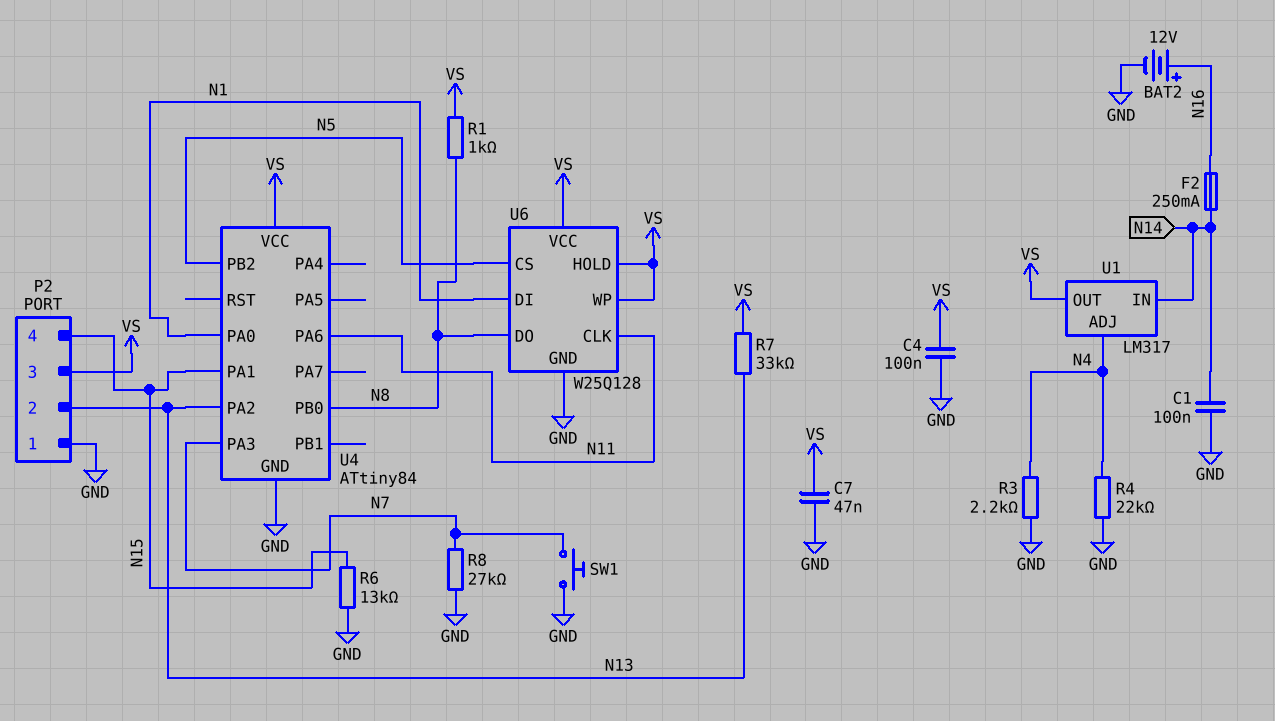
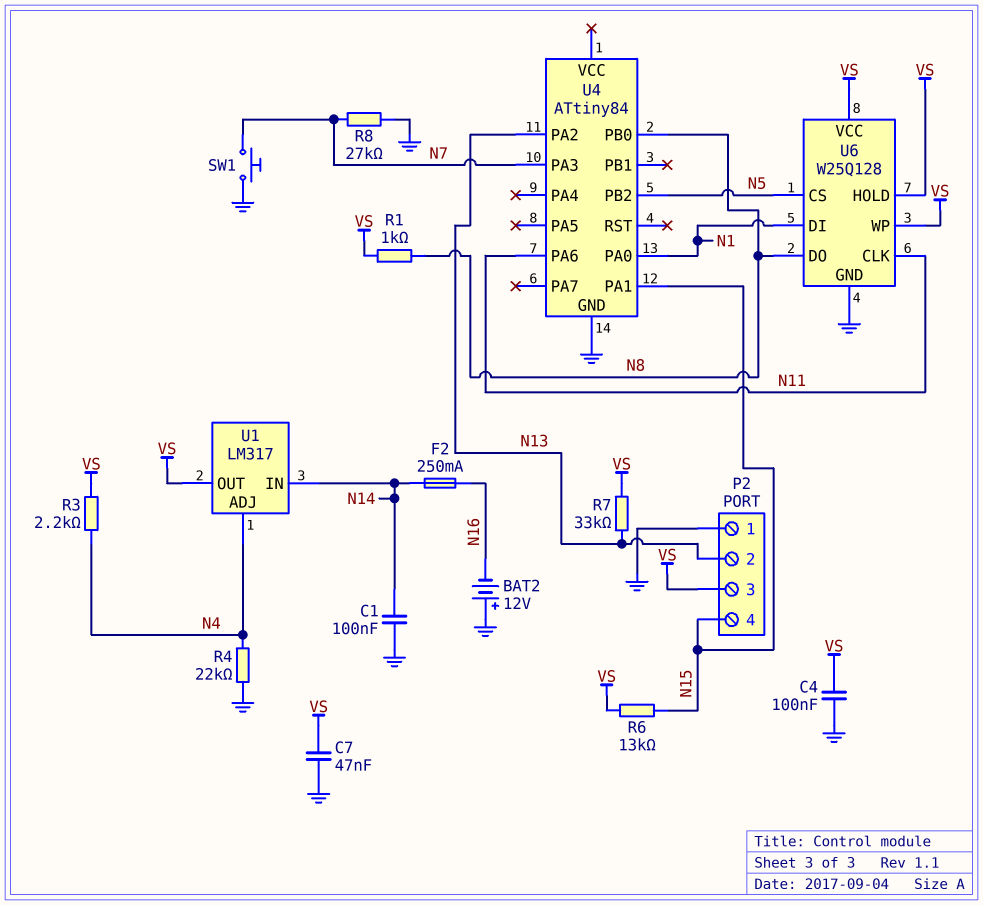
BAT2: 12V (plus N16, minus GND) -> 12V (plus GND, minus N16)
R3: 2.2k (GND, N4) -> 2.2k (N4, VS)
R6: 13k (GND, N15) -> 13k (N15, VS)
U4 pin VCC: VS -> none

